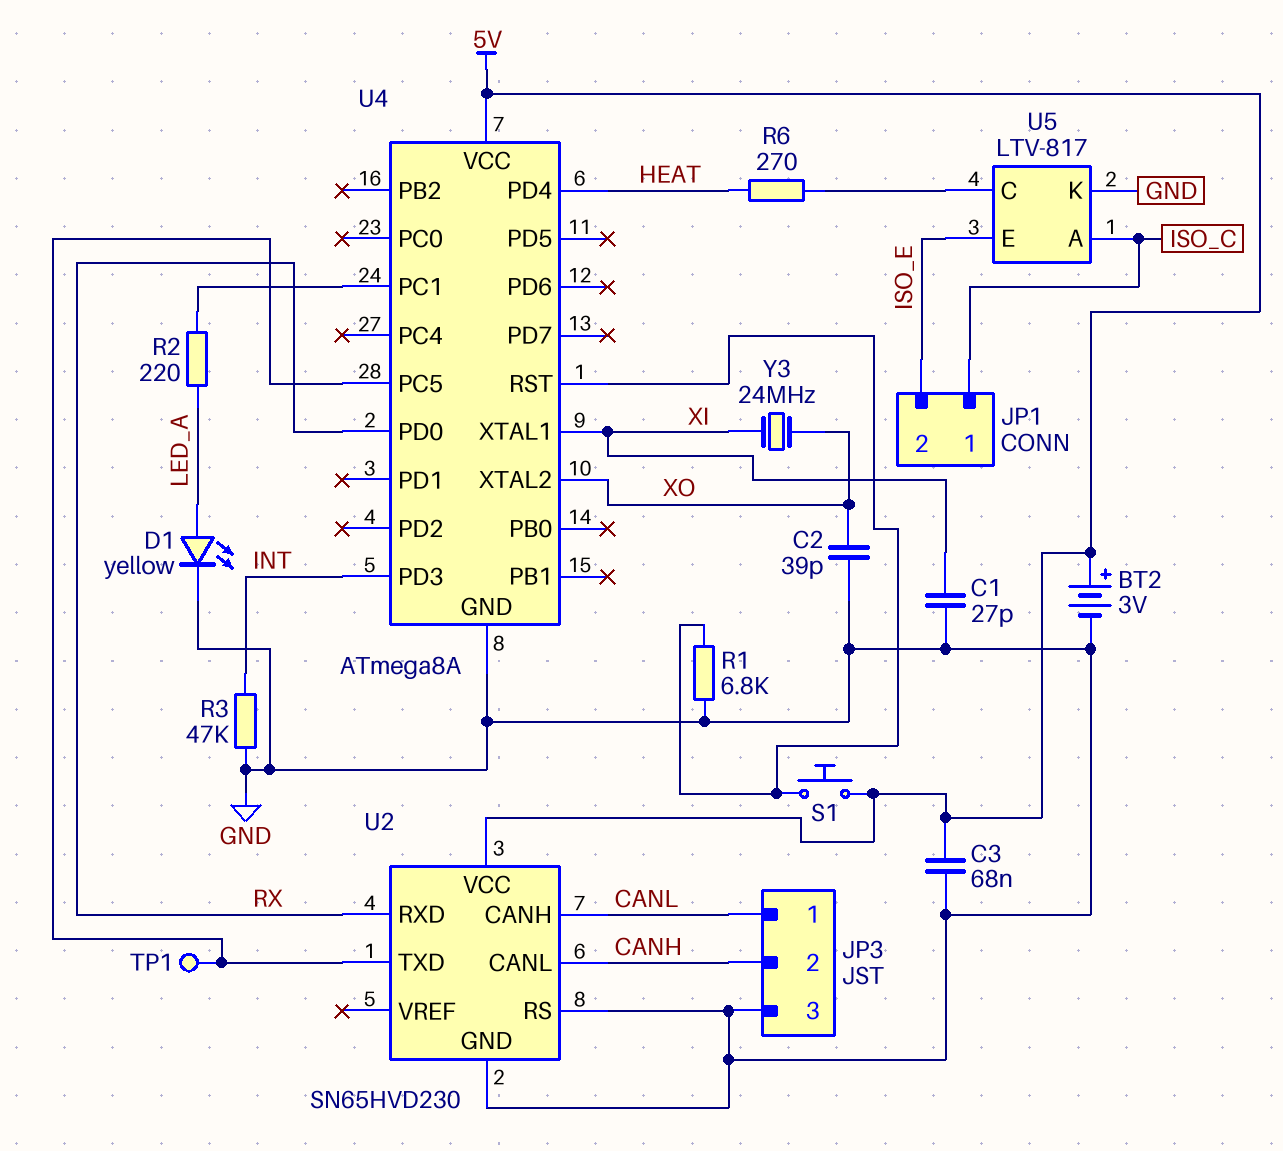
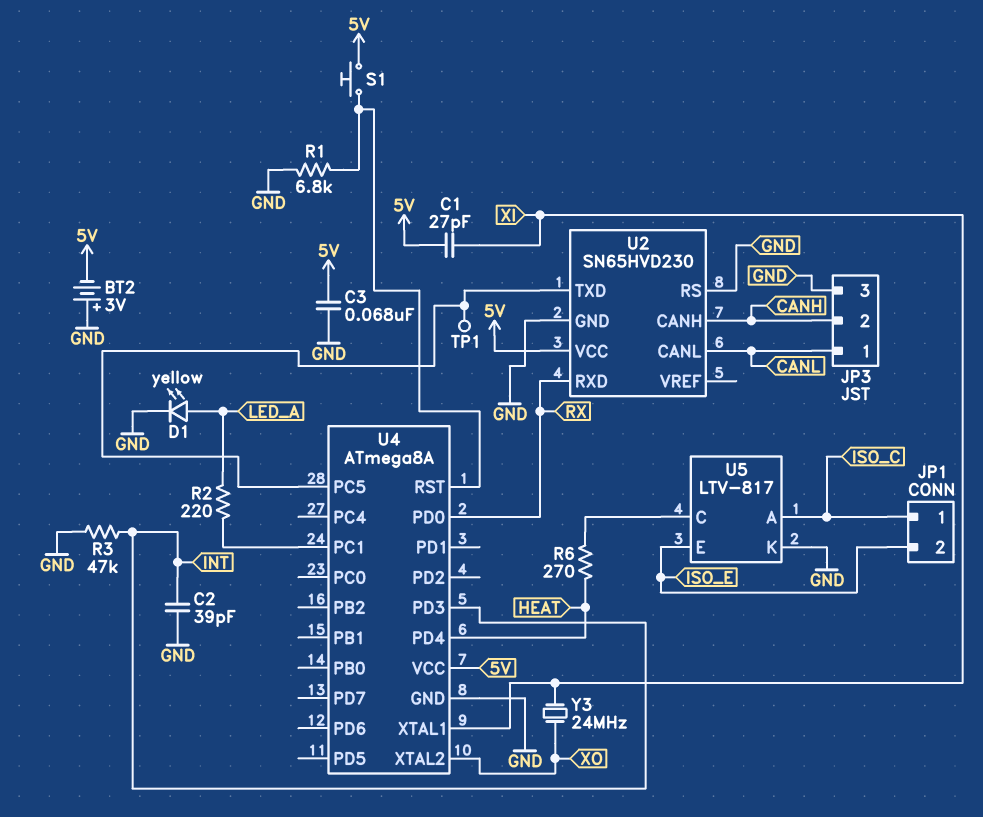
BT2: 3V (plus 5V, minus GND) -> 3V (plus GND, minus 5V)
C1: 27pF (GND, XI) -> 27pF (5V, XI)
C2: 39pF (GND, XO) -> 39pF (GND, INT)
U2 pin CANH: CANL -> CANH
U2 pin CANL: CANH -> CANL

